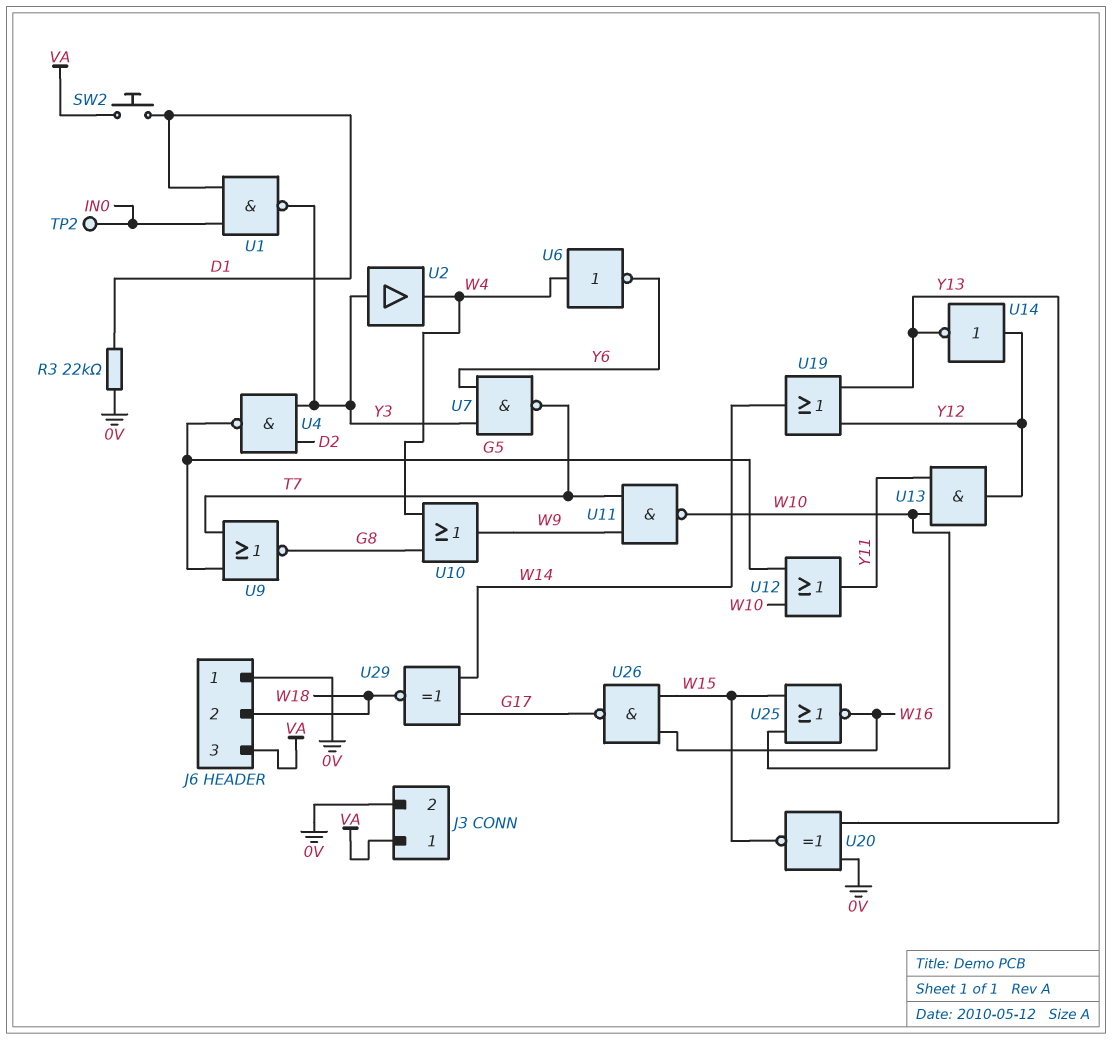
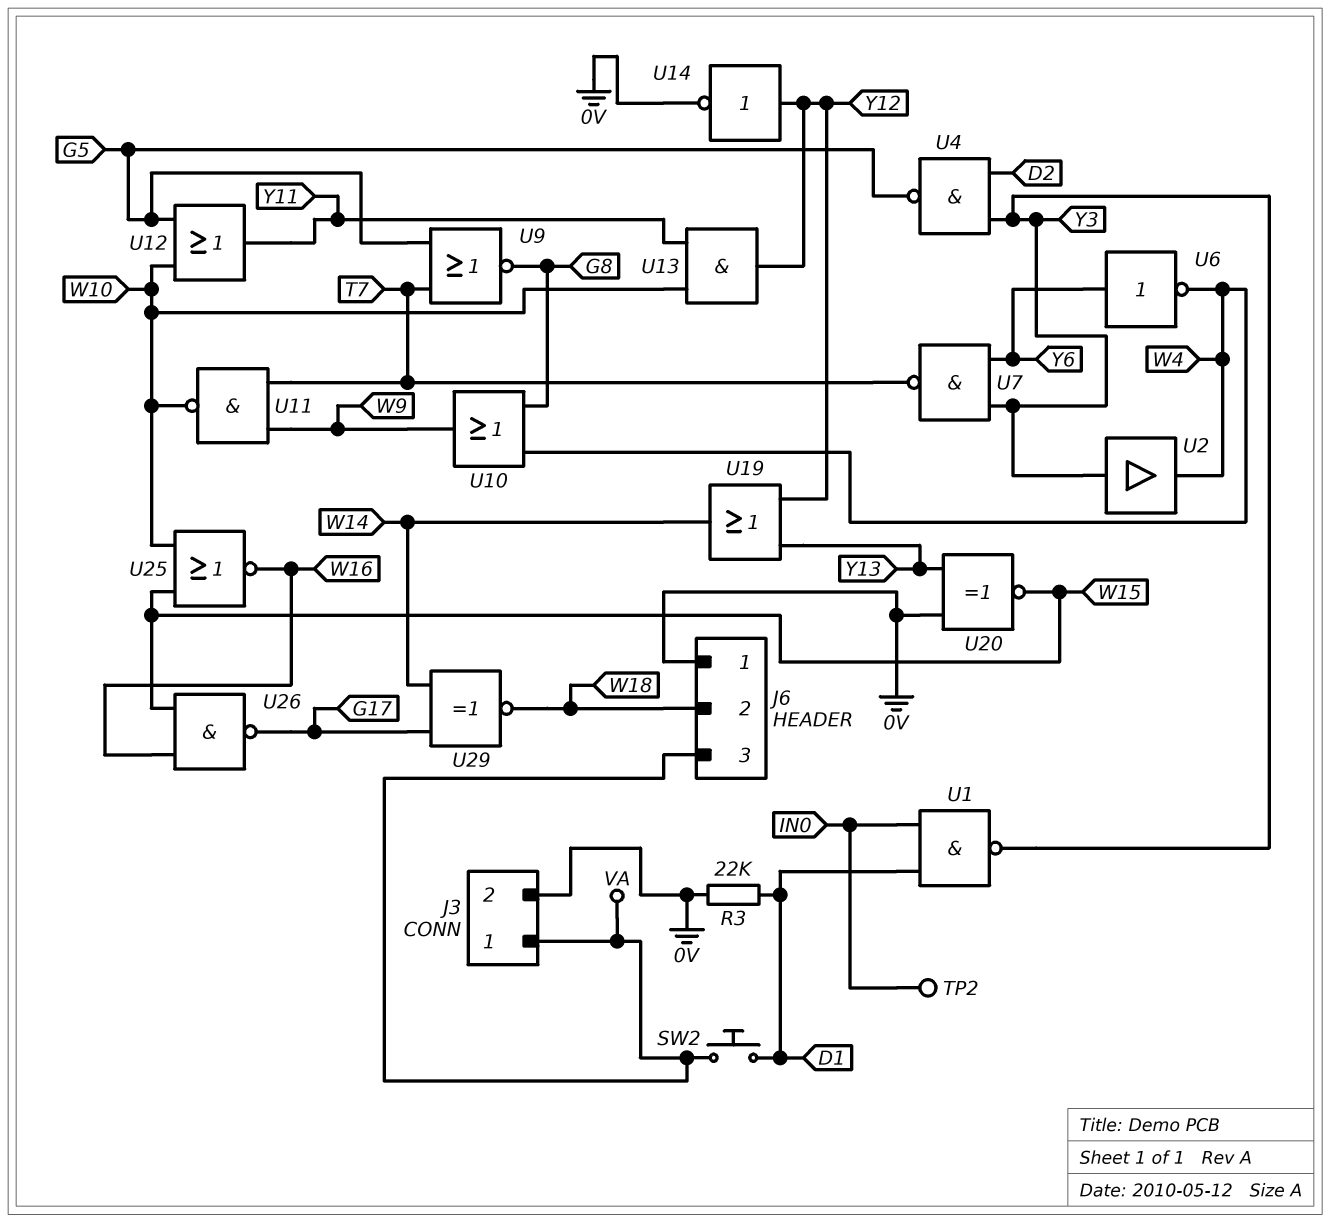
U6: NOT (in W4, out Y6) -> NOT (in Y6, out W4)
U14: NOT (in Y12, out Y13) -> NOT (in Y12, out 0V)

